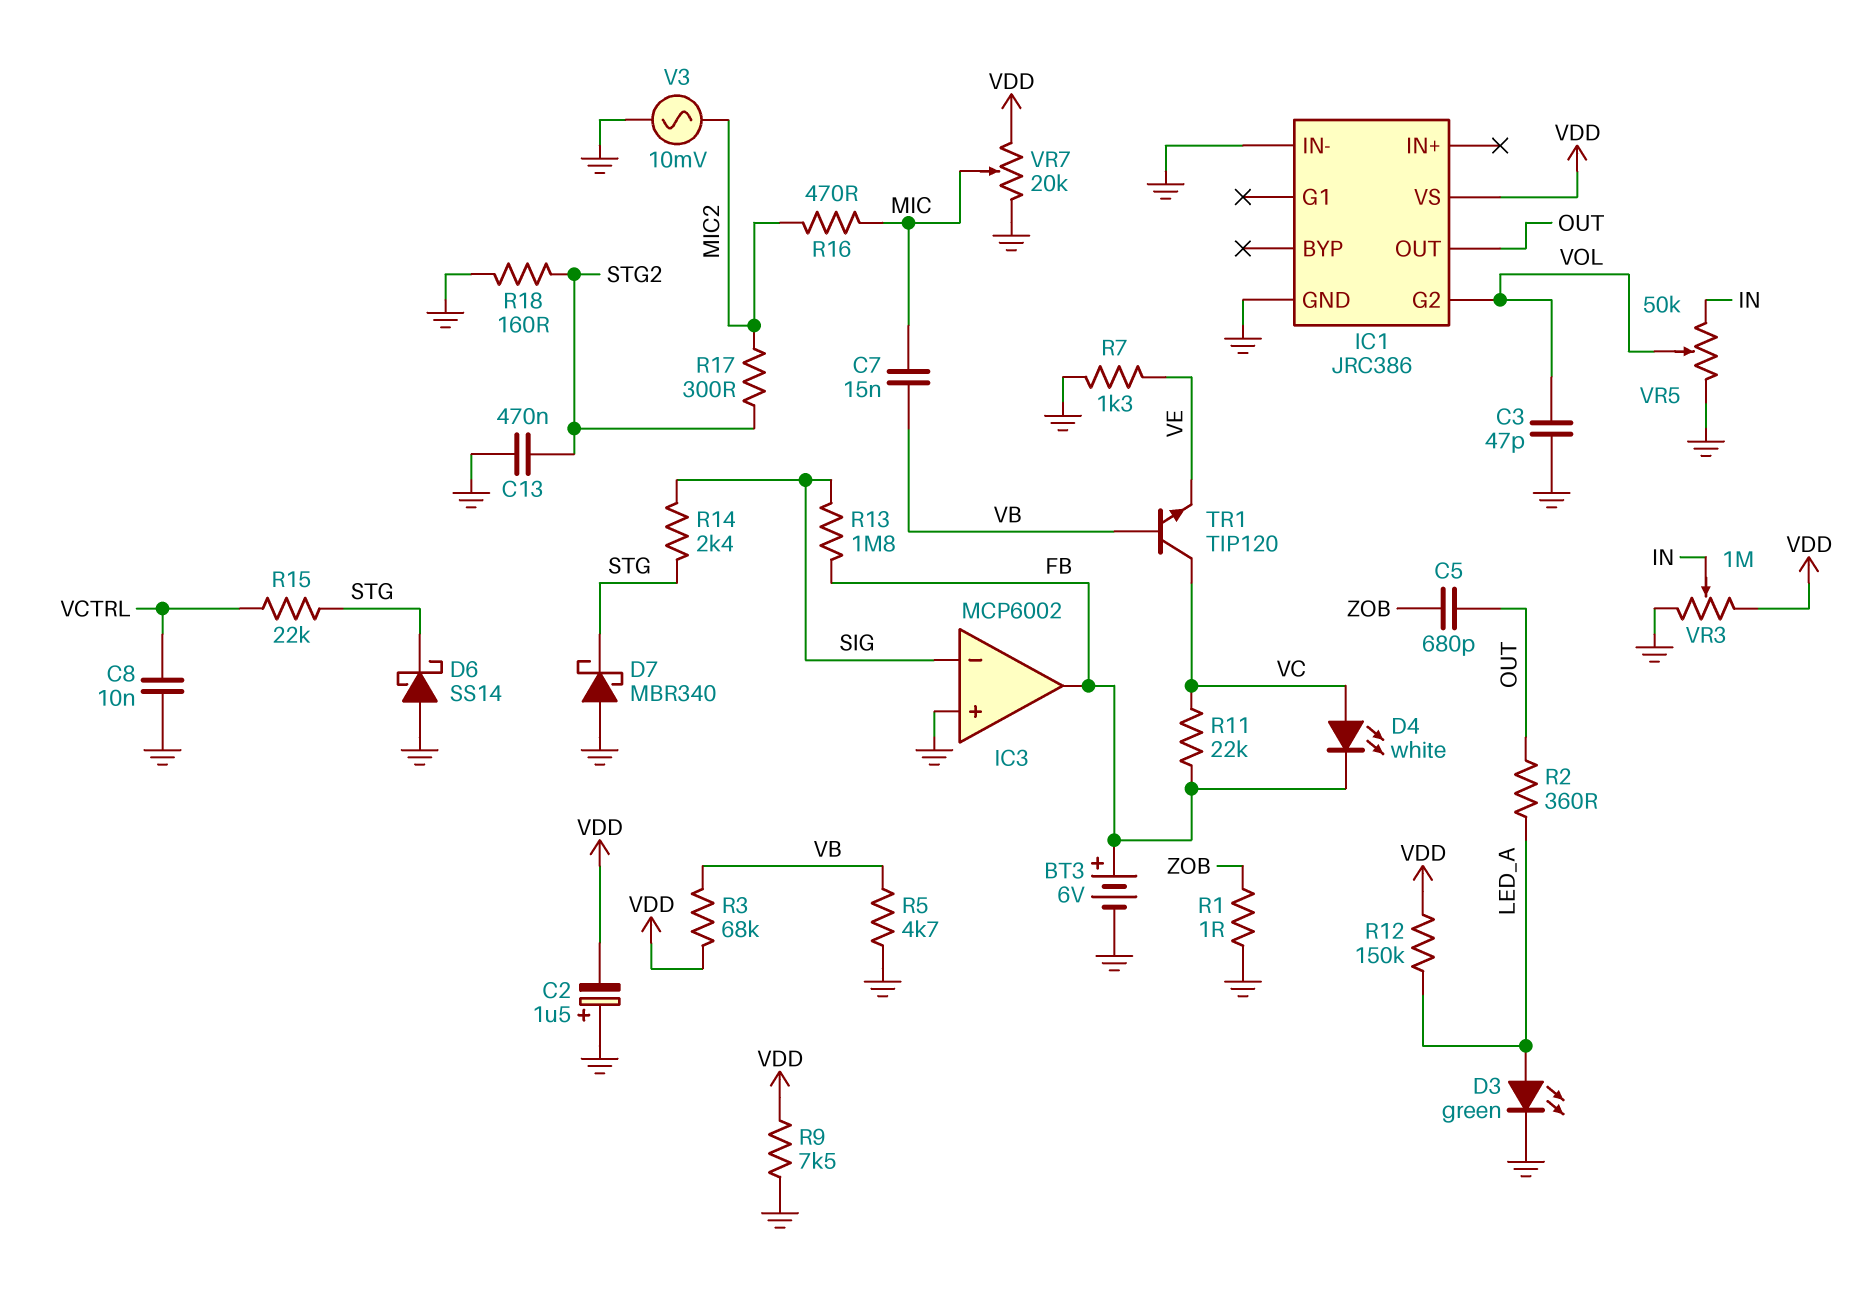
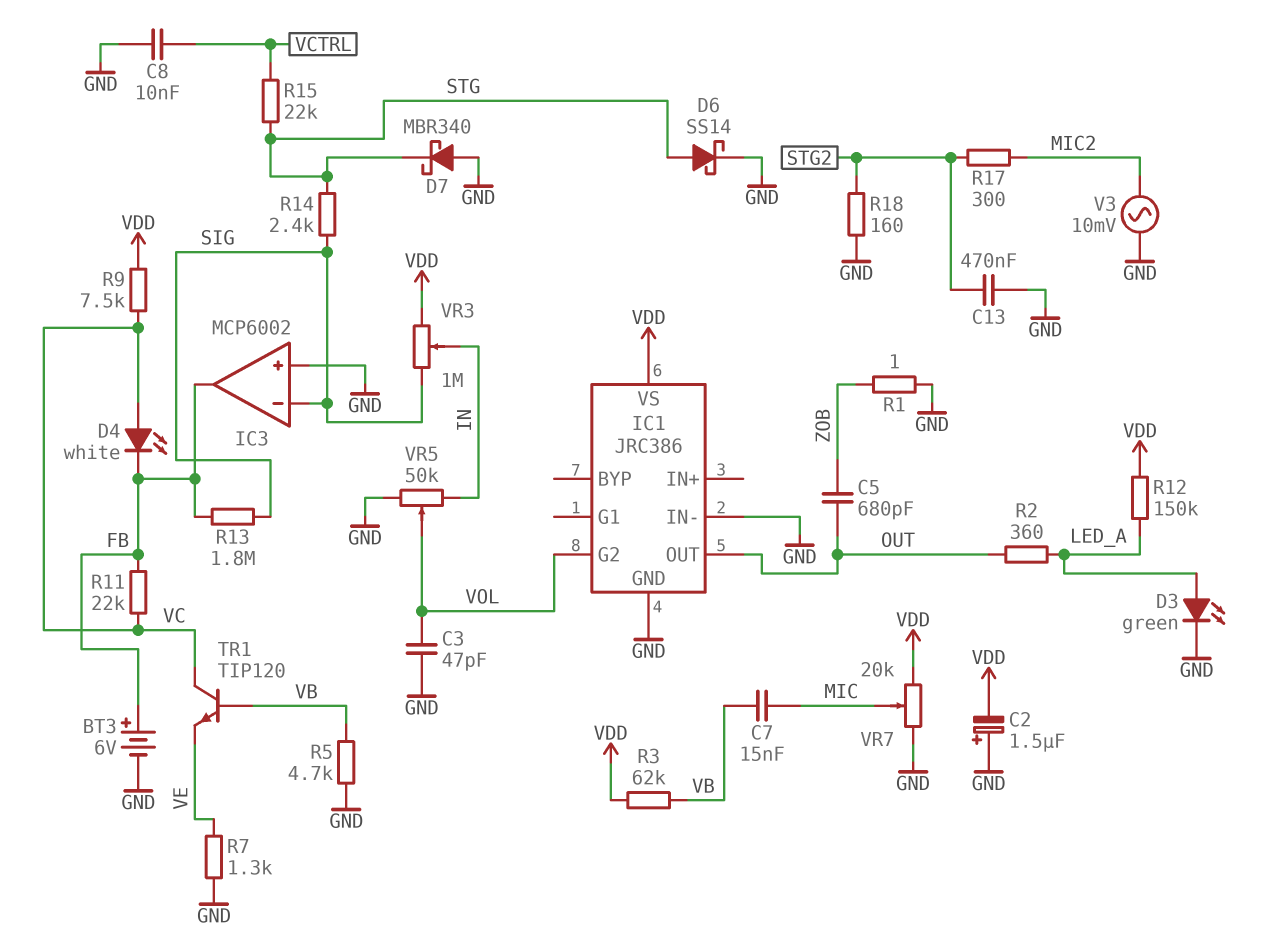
D6: schottky SS14 (A GND, K STG) -> schottky SS14 (A STG, K GND)
R3: 68k (VB, VDD) -> 62k (VB, VDD)
R9: 7.5k (GND, VDD) -> 7.5k (VC, VDD)
R16: 470 (MIC, MIC2) -> none
VR3: 1M (GND, VDD, wiper IN) -> 1M (SIG, VDD, wiper IN)

